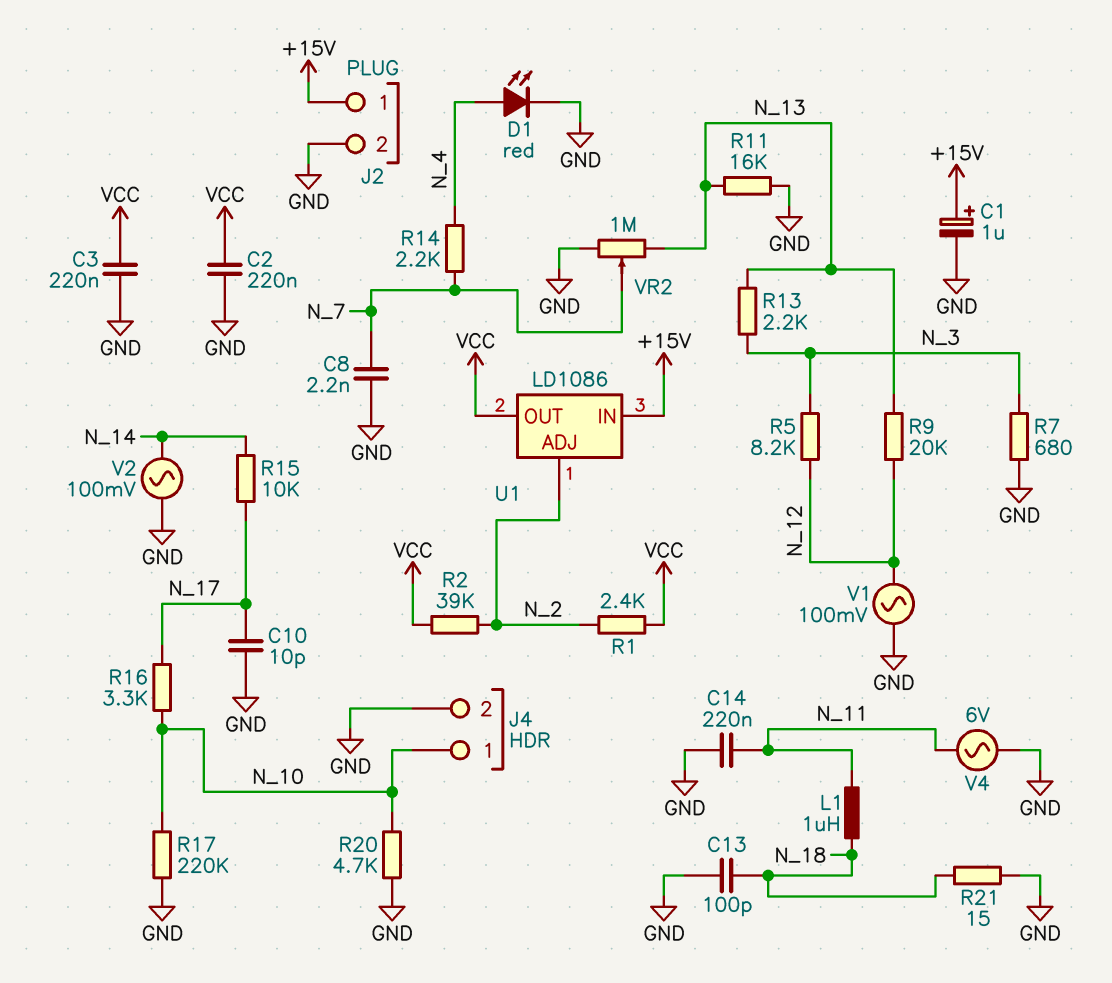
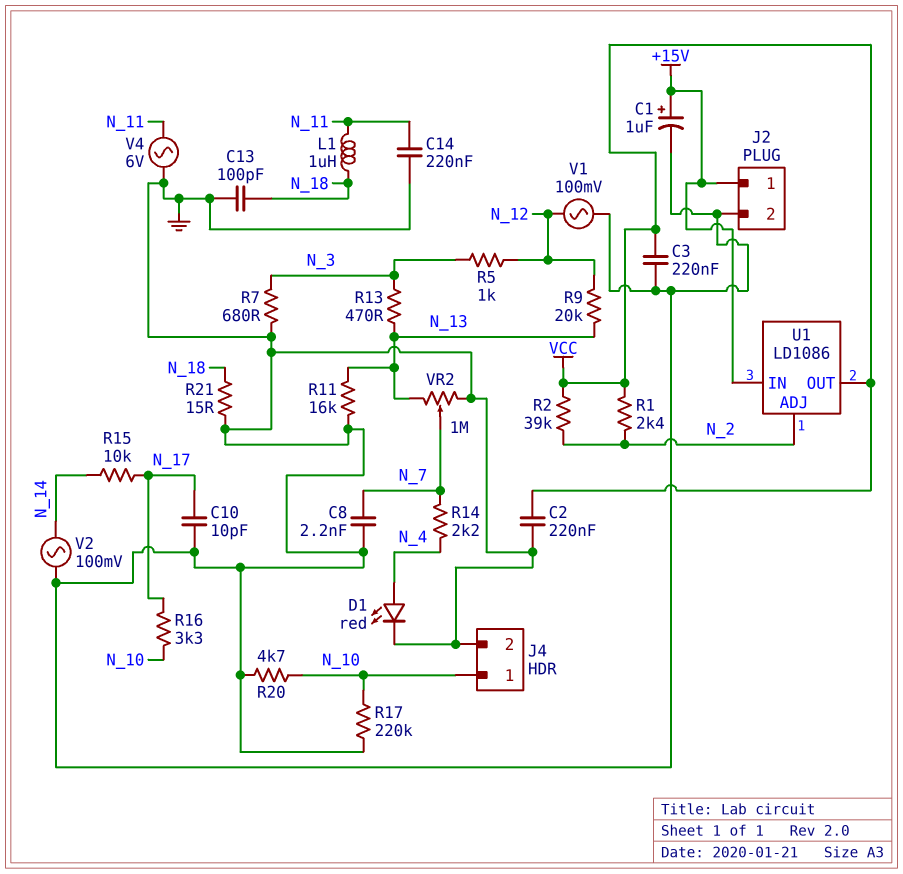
R5: 8.2k (N_3, N_12) -> 1k (N_3, N_12)
R13: 2.2k (N_3, N_13) -> 470 (N_3, N_13)

